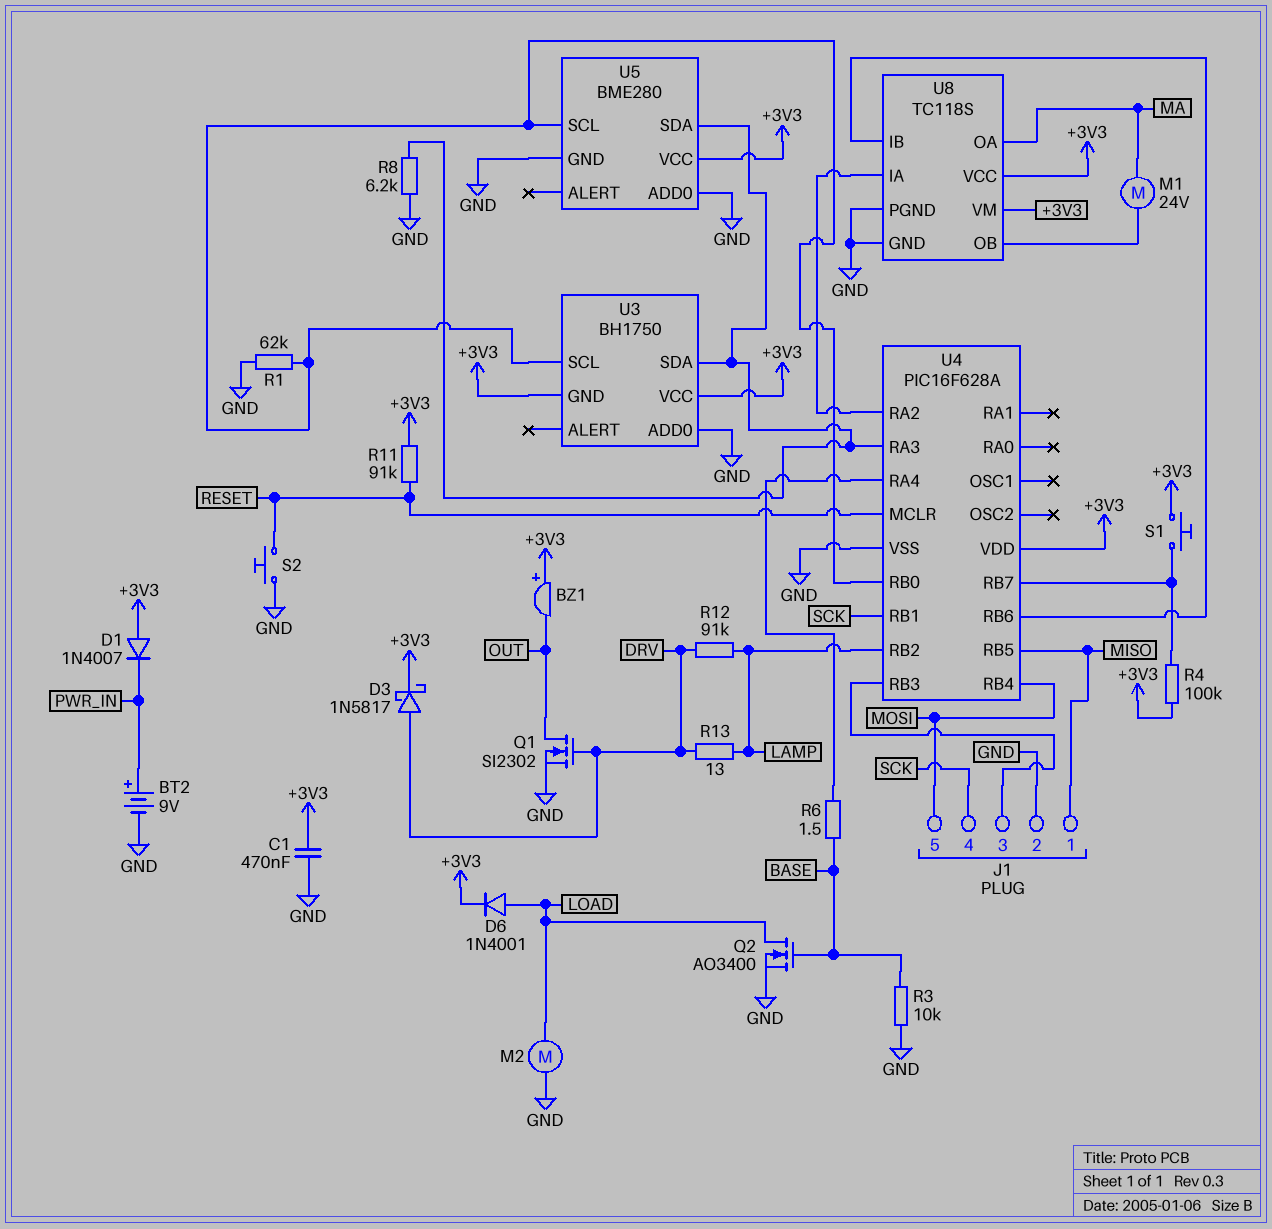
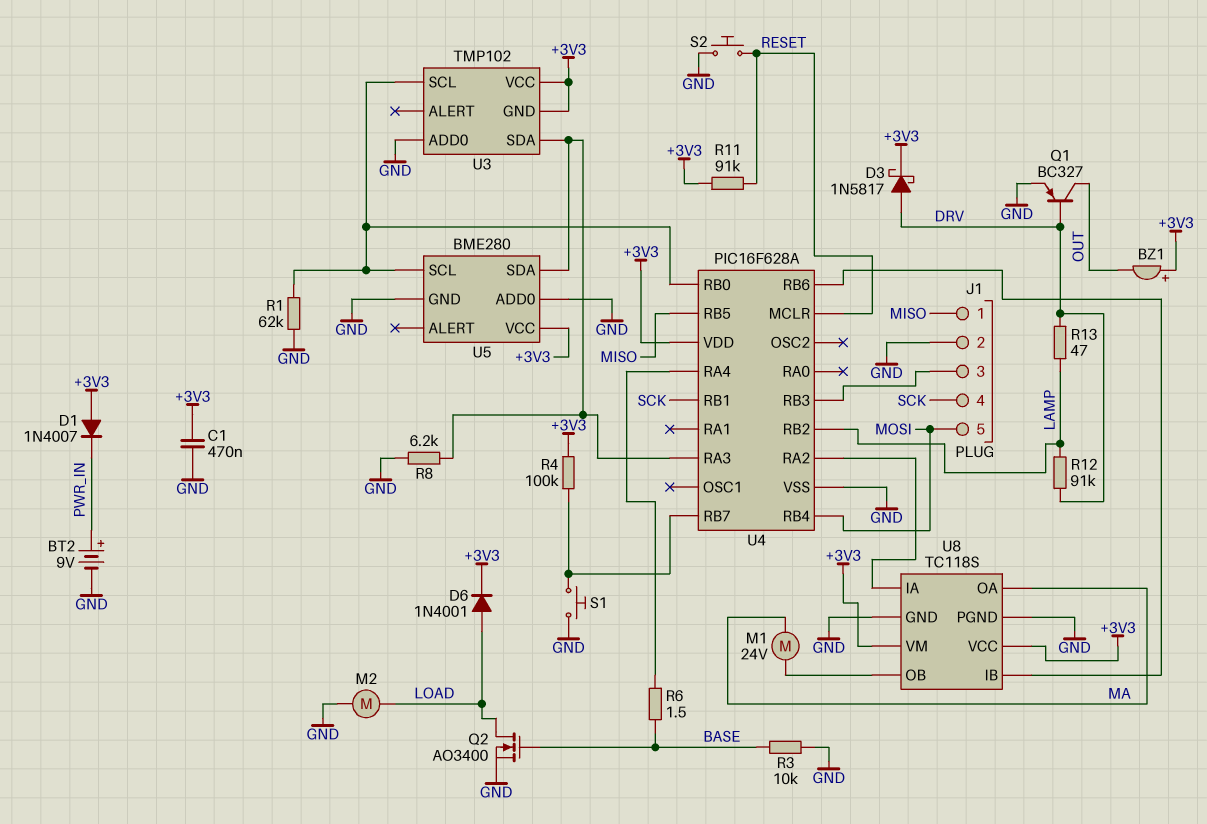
Q1: NMOS SI2302 (G DRV, D OUT, S GND) -> PNP BC327 (B DRV, C OUT, E GND)
R13: 13 (DRV, LAMP) -> 47 (DRV, LAMP)
S1: button (+3V3, U4/RB7) -> button (GND, U4/RB7)
U3: BH1750 -> TMP102

